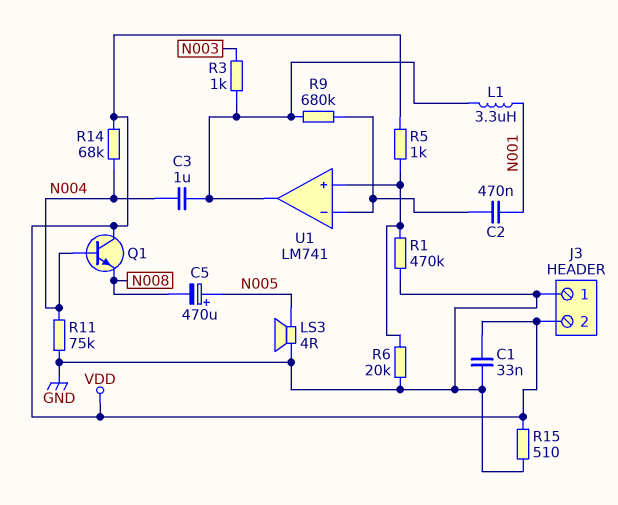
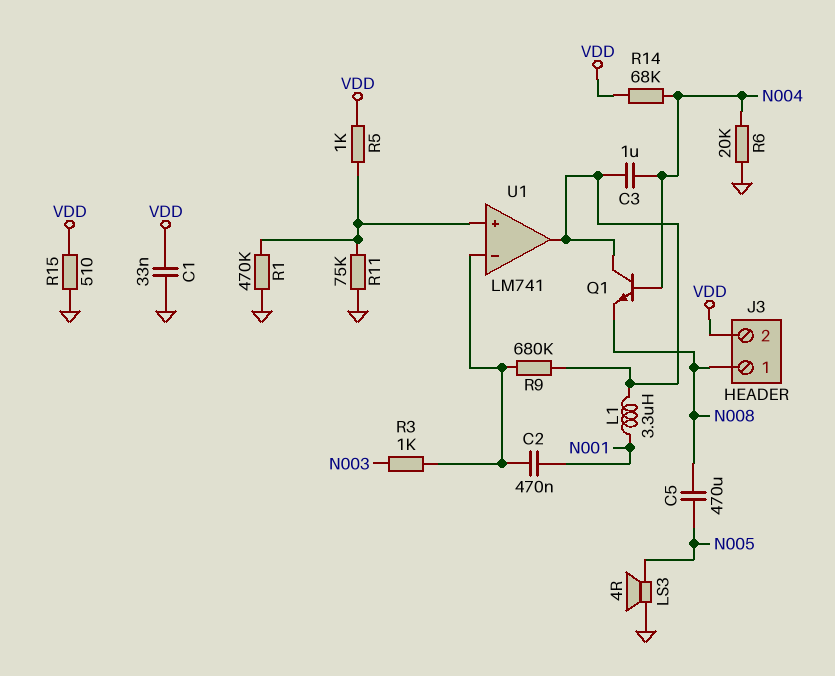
C5: 470uF (plus N005, minus N008) -> 470uF (N005, N008)
J3 pin 1: GND -> N008
Q1: NPN (B N004, C VDD, E N008) -> NPN (B N004, C U1/out, E N008)
R3: 1k (N003, U1/out) -> 1k (N003, U1/in-)
R6: 20k (GND, U1/in+) -> 20k (GND, N004)
R11: 75k (GND, N004) -> 75k (GND, U1/in+)

